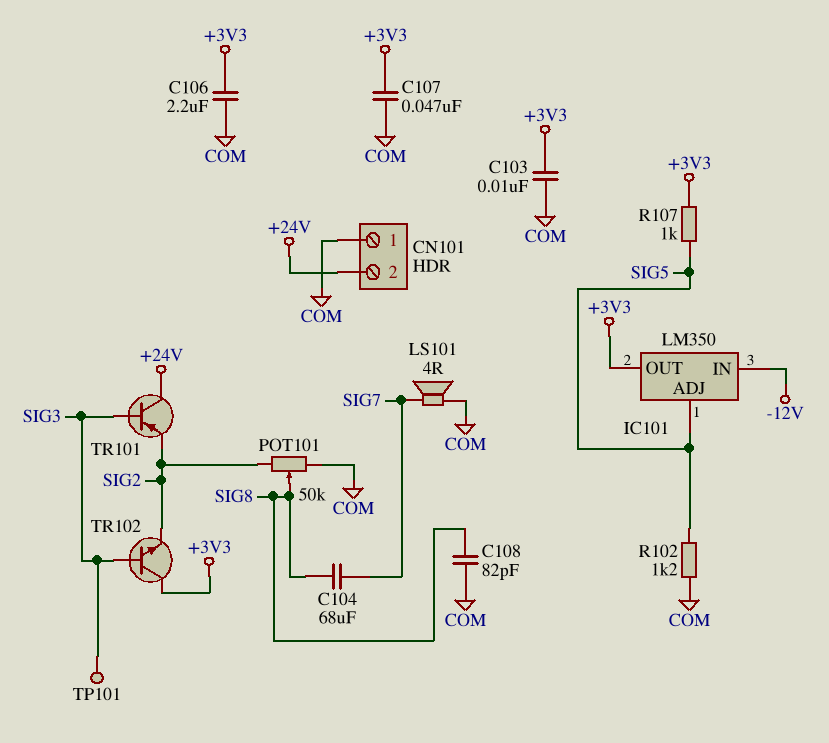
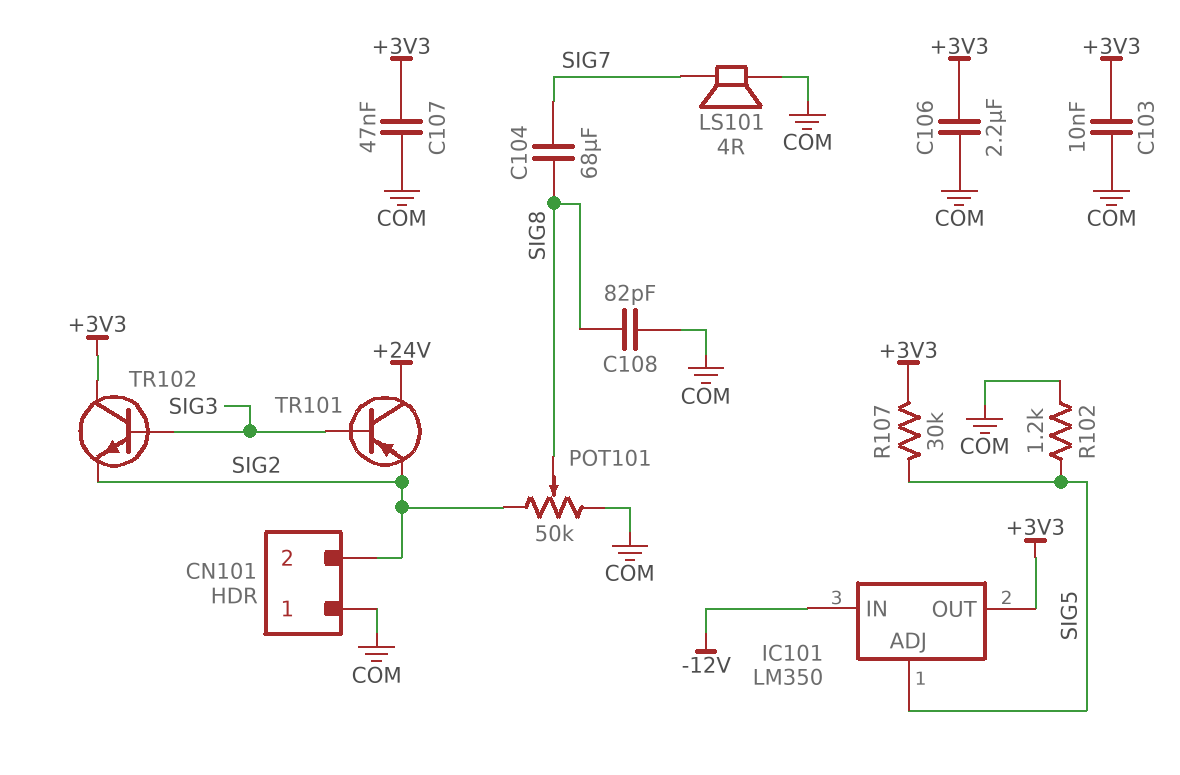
CN101 pin 2: +24V -> SIG2
R107: 1k (+3V3, SIG5) -> 30k (+3V3, SIG5)
TP101: test point (SIG3) -> none

